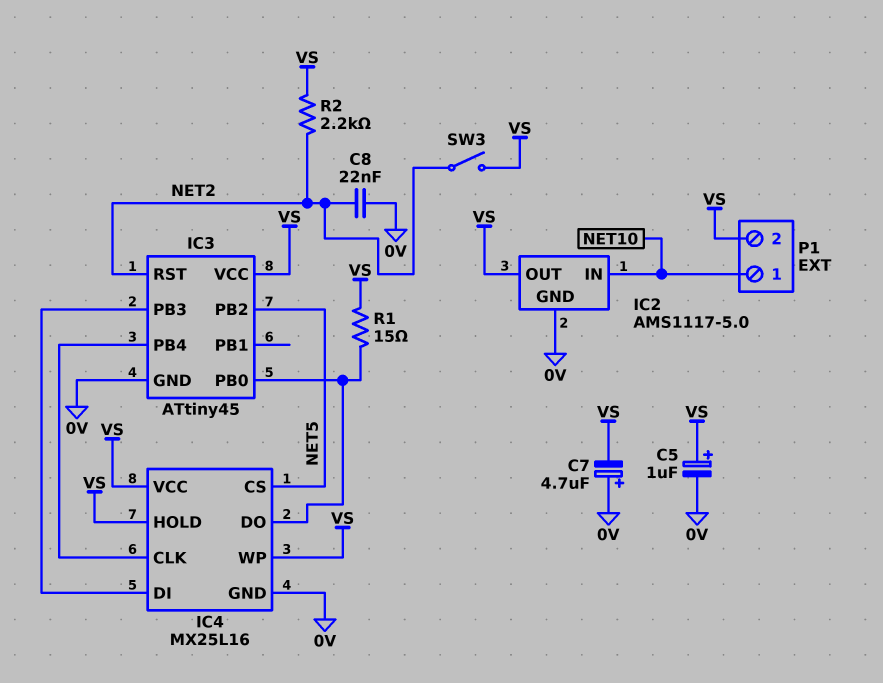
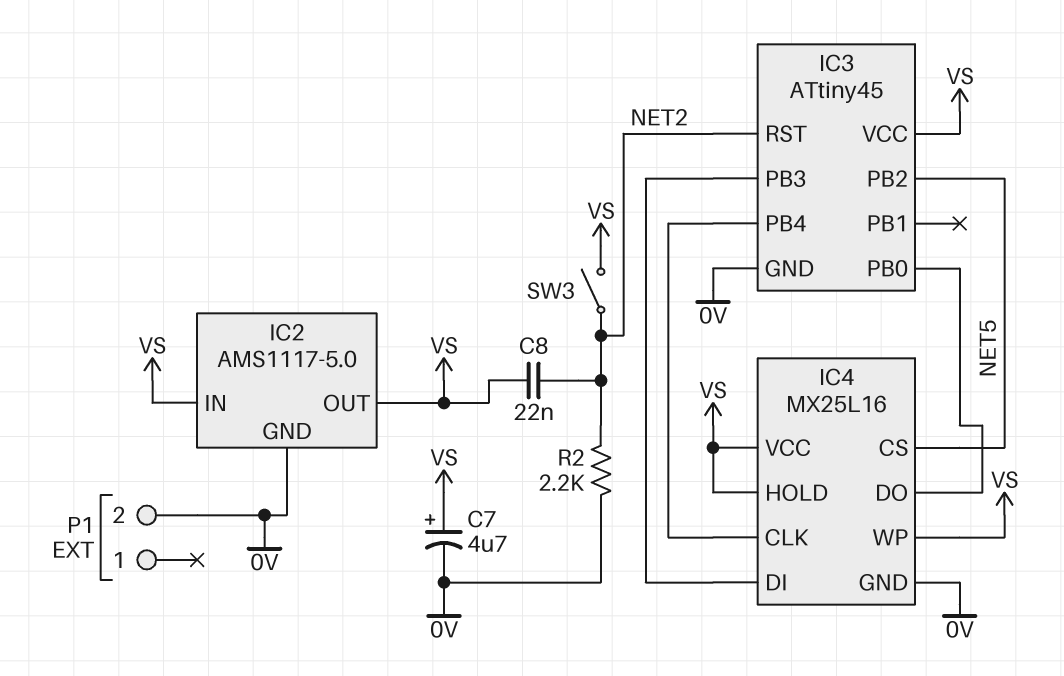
C5: 1uF (plus VS, minus 0V) -> none
C7: 4.7uF (plus 0V, minus VS) -> 4.7uF (plus VS, minus 0V)
C8: 22nF (0V, NET2) -> 22nF (NET2, VS)
IC2 pin IN: NET10 -> VS
P1 pin 1: NET10 -> none
P1 pin 2: VS -> 0V
R1: 15 (IC3/PB0, VS) -> none
R2: 2.2k (NET2, VS) -> 2.2k (0V, NET2)

